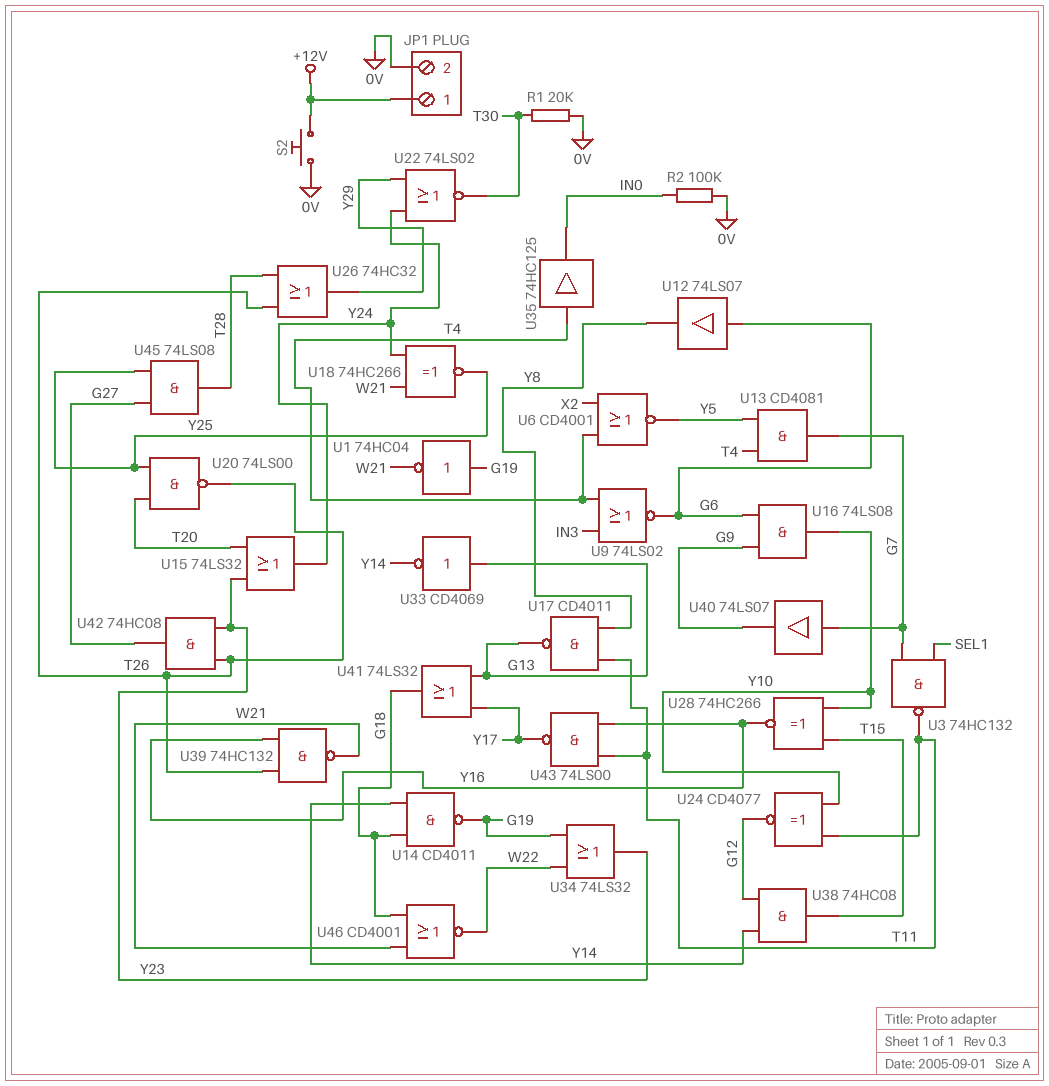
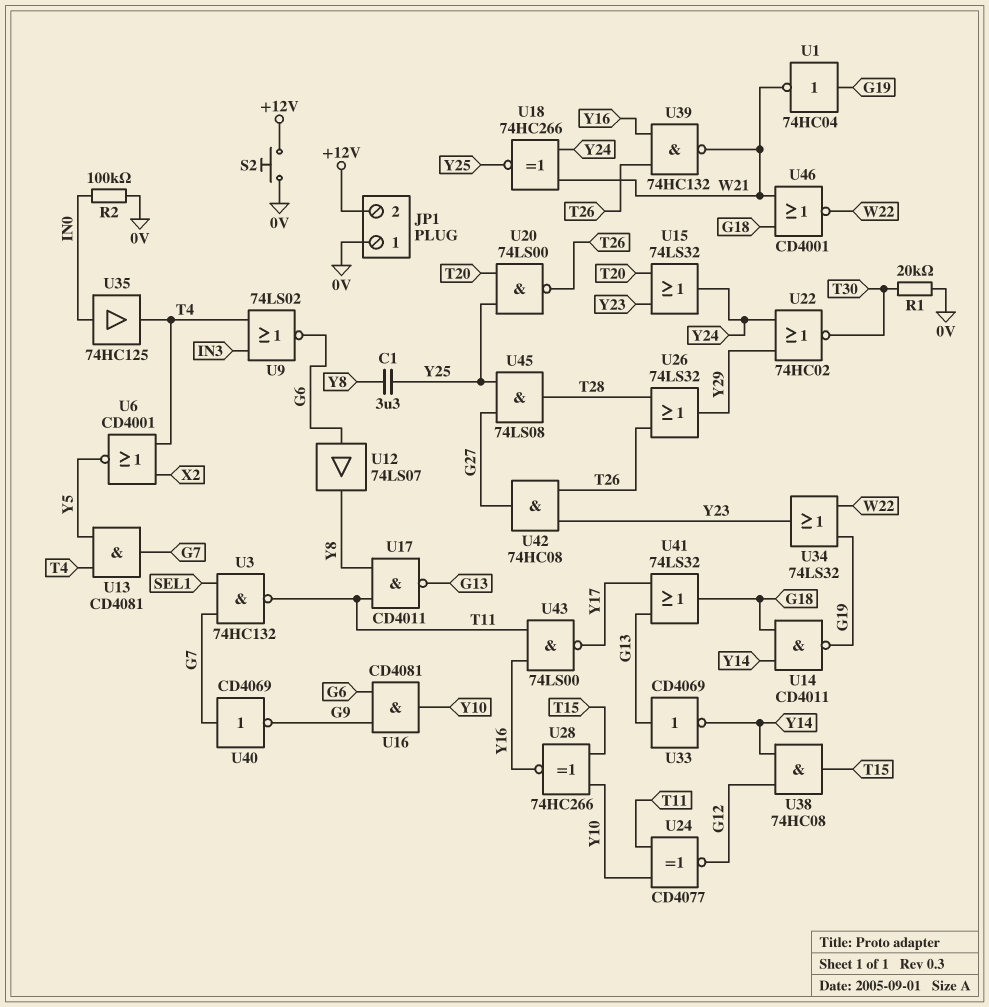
C1: none -> 3.3uF (Y8, Y25)
JP1 pin 1: +12V -> 0V
JP1 pin 2: 0V -> +12V
U16: AND 74LS08 (in G6, in G9, out Y10) -> AND CD4081 (in G6, in G9, out Y10)
U22: NOR 74LS02 (in Y24, in Y29, out T30) -> NOR 74HC02 (in Y24, in Y29, out T30)
U26: OR 74HC32 (in T26, in T28, out Y29) -> OR 74LS32 (in T26, in T28, out Y29)
U35: buffer 74HC125 (in T4, out IN0) -> buffer 74HC125 (in IN0, out T4)
U40: buffer 74LS07 (in G7, out G9) -> NOT CD4069 (in G7, out G9)

